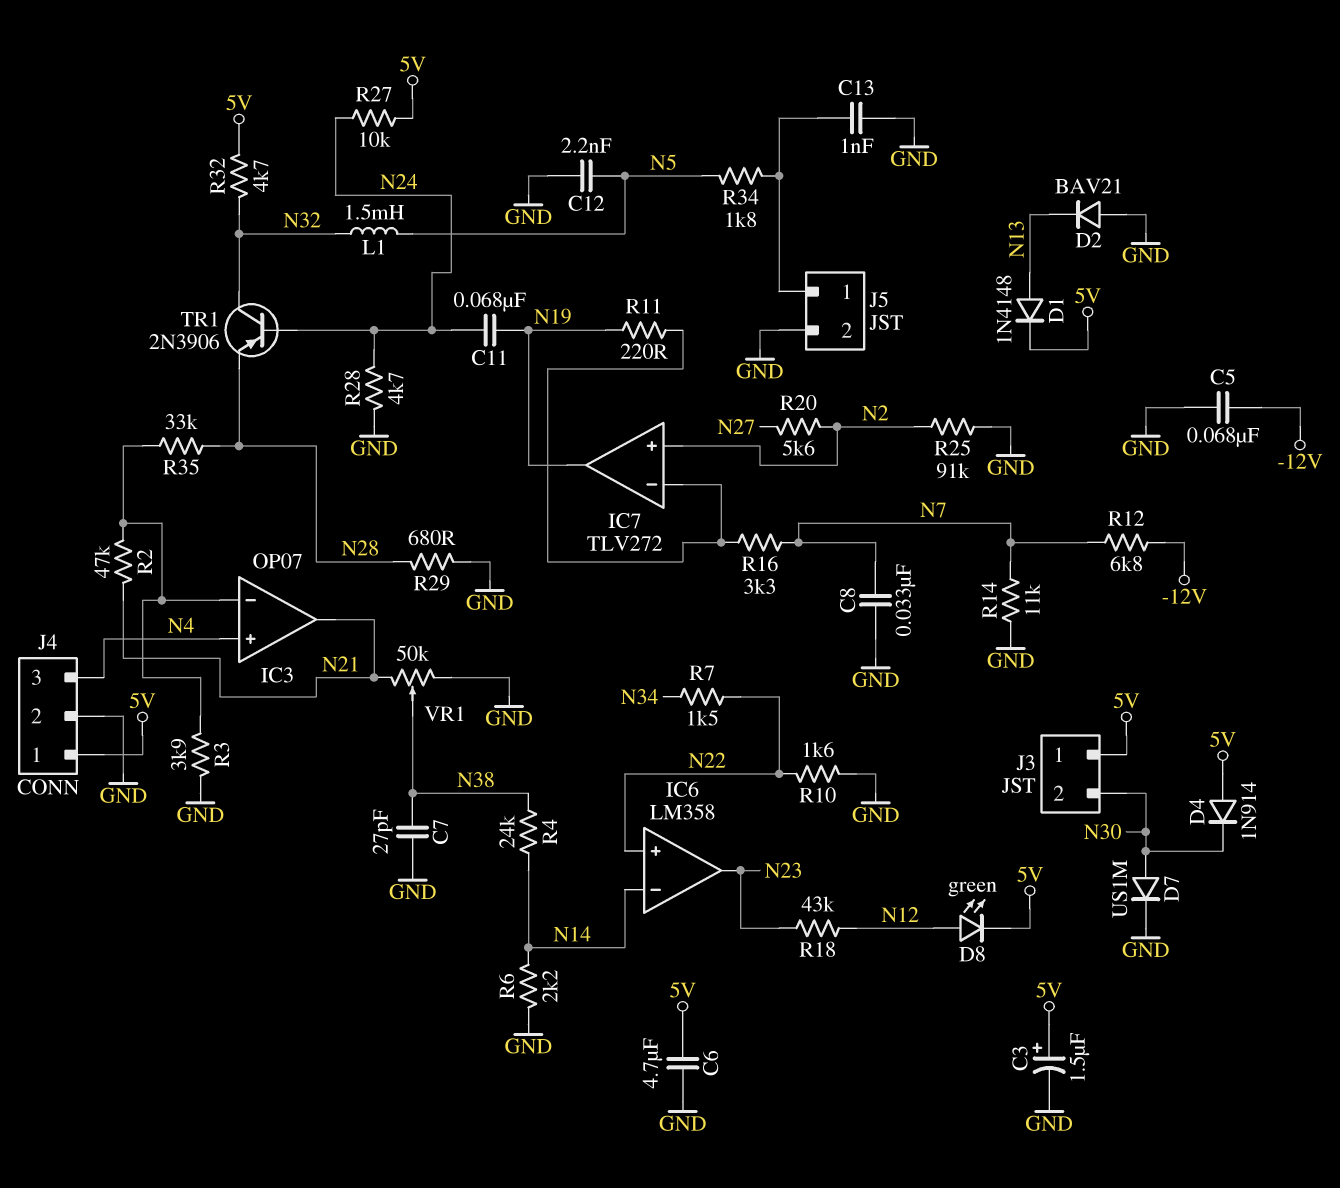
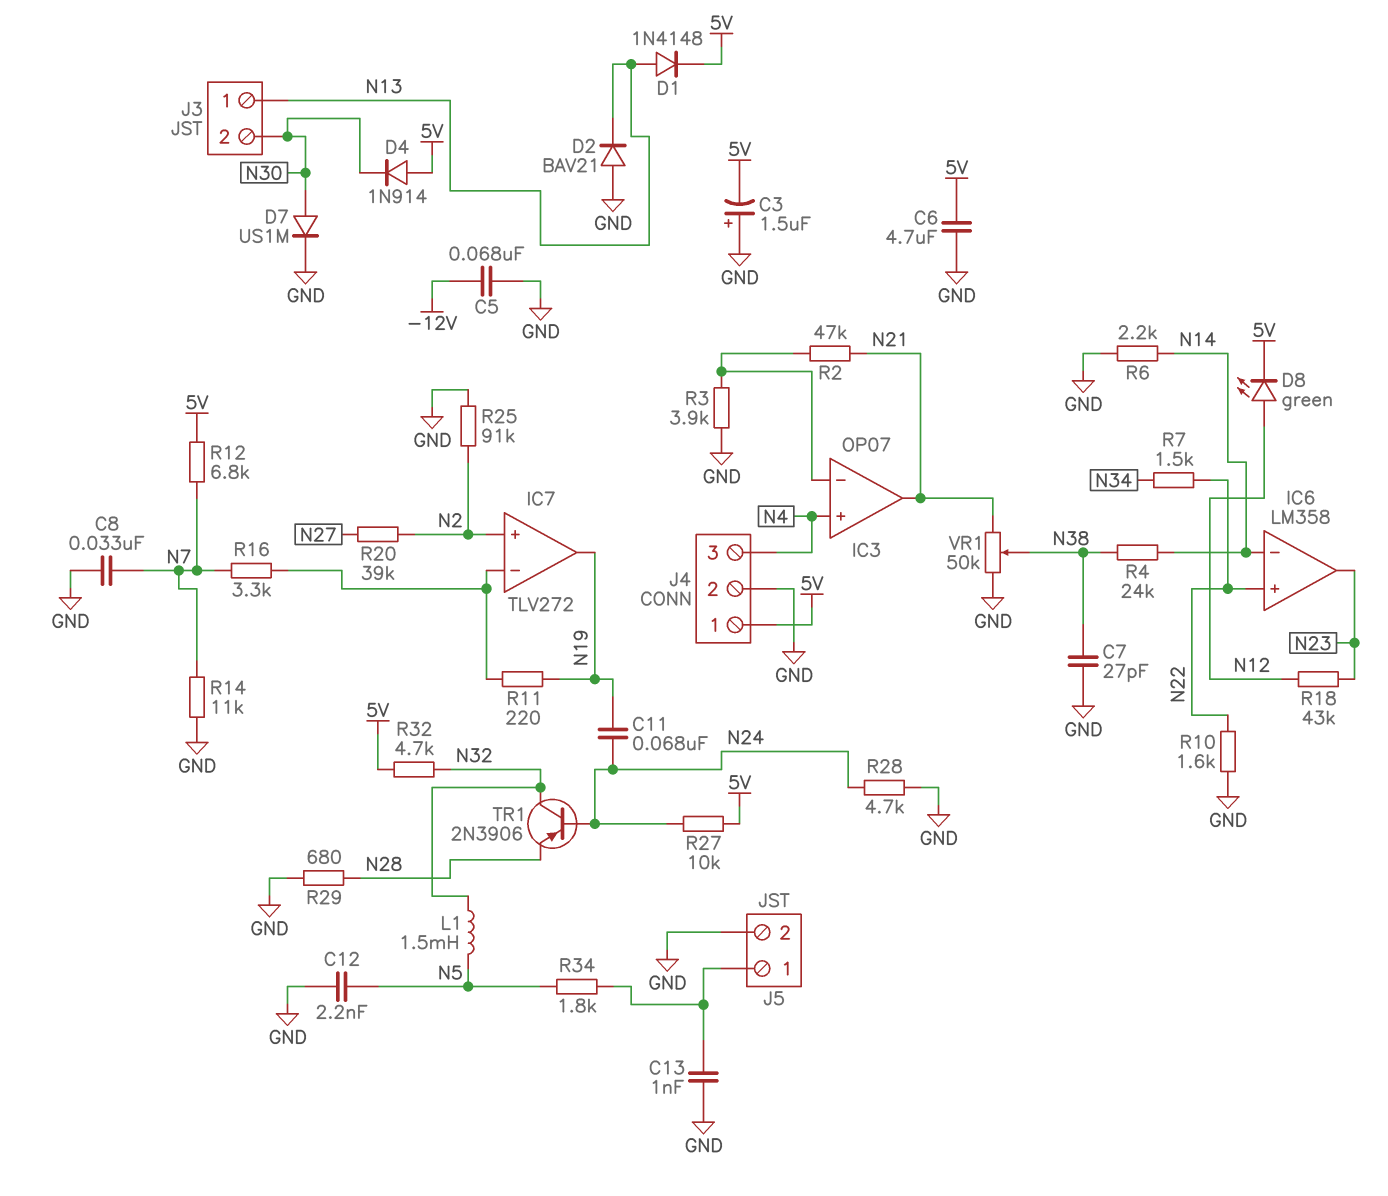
C3: 1.5uF (plus 5V, minus GND) -> 1.5uF (plus GND, minus 5V)
J3 pin 1: 5V -> N13
R12: 6.8k (-12V, N7) -> 6.8k (5V, N7)
R20: 5.6k (N2, N27) -> 39k (N2, N27)
R35: 33k (IC3/in-, N28) -> none

